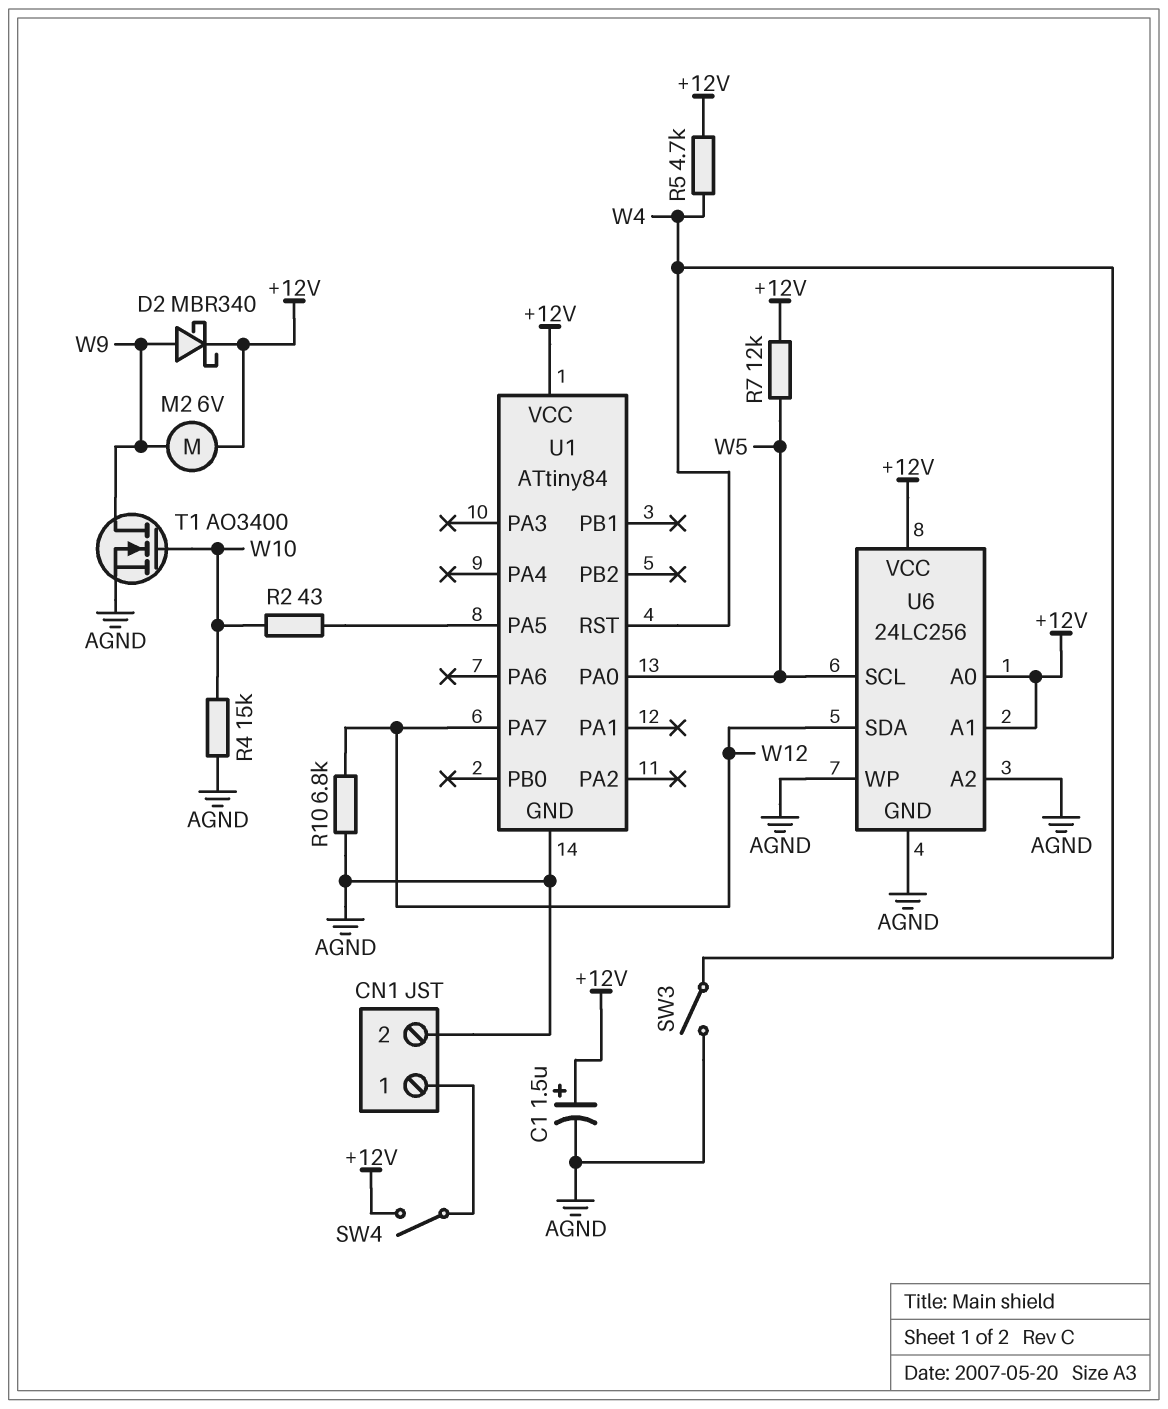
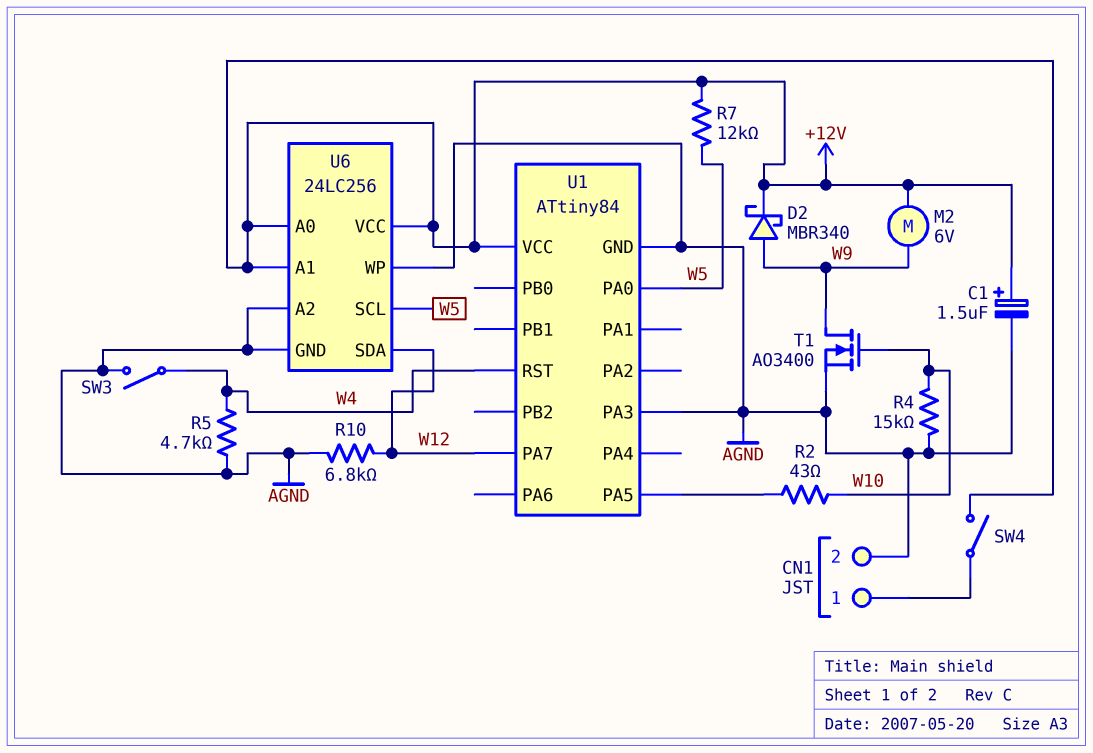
R5: 4.7k (+12V, W4) -> 4.7k (AGND, W4)
U1 pin PA3: none -> AGND

